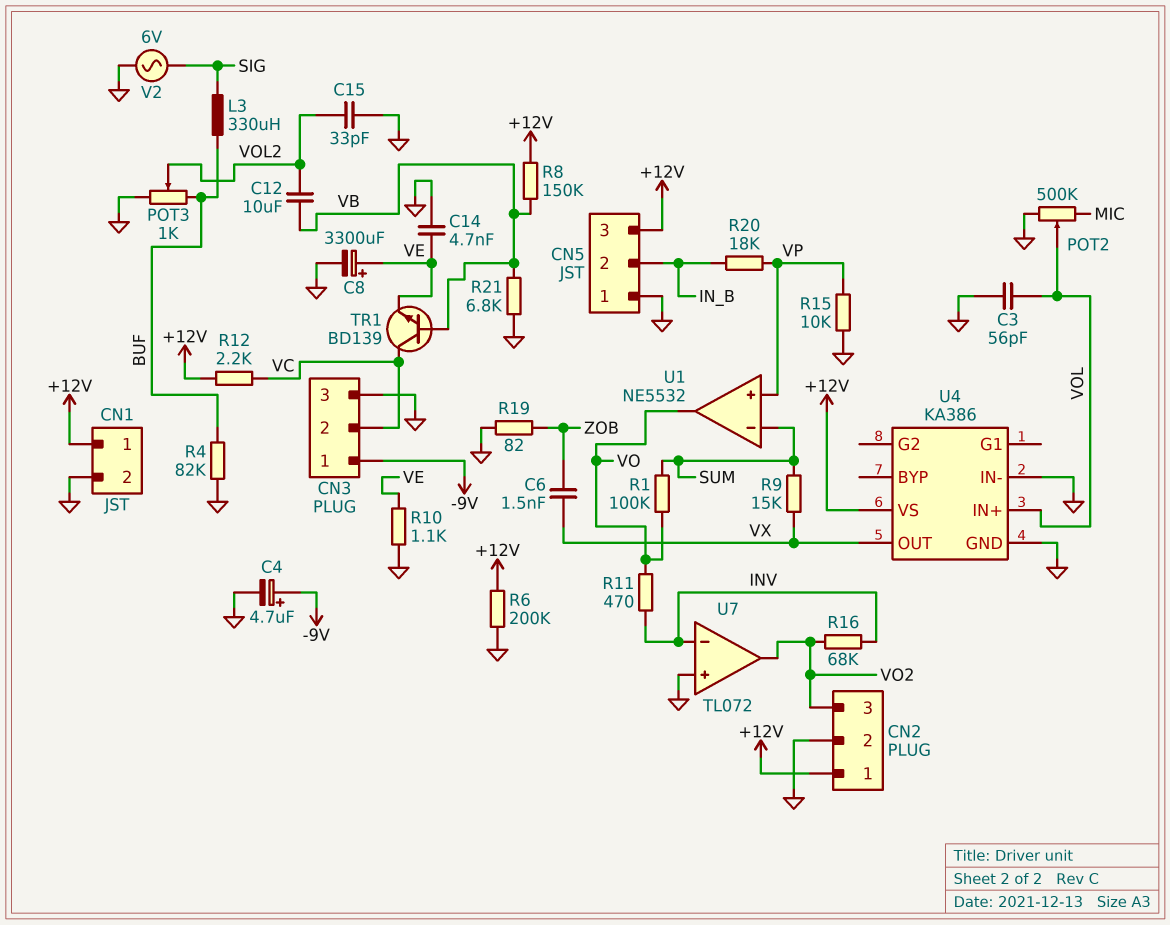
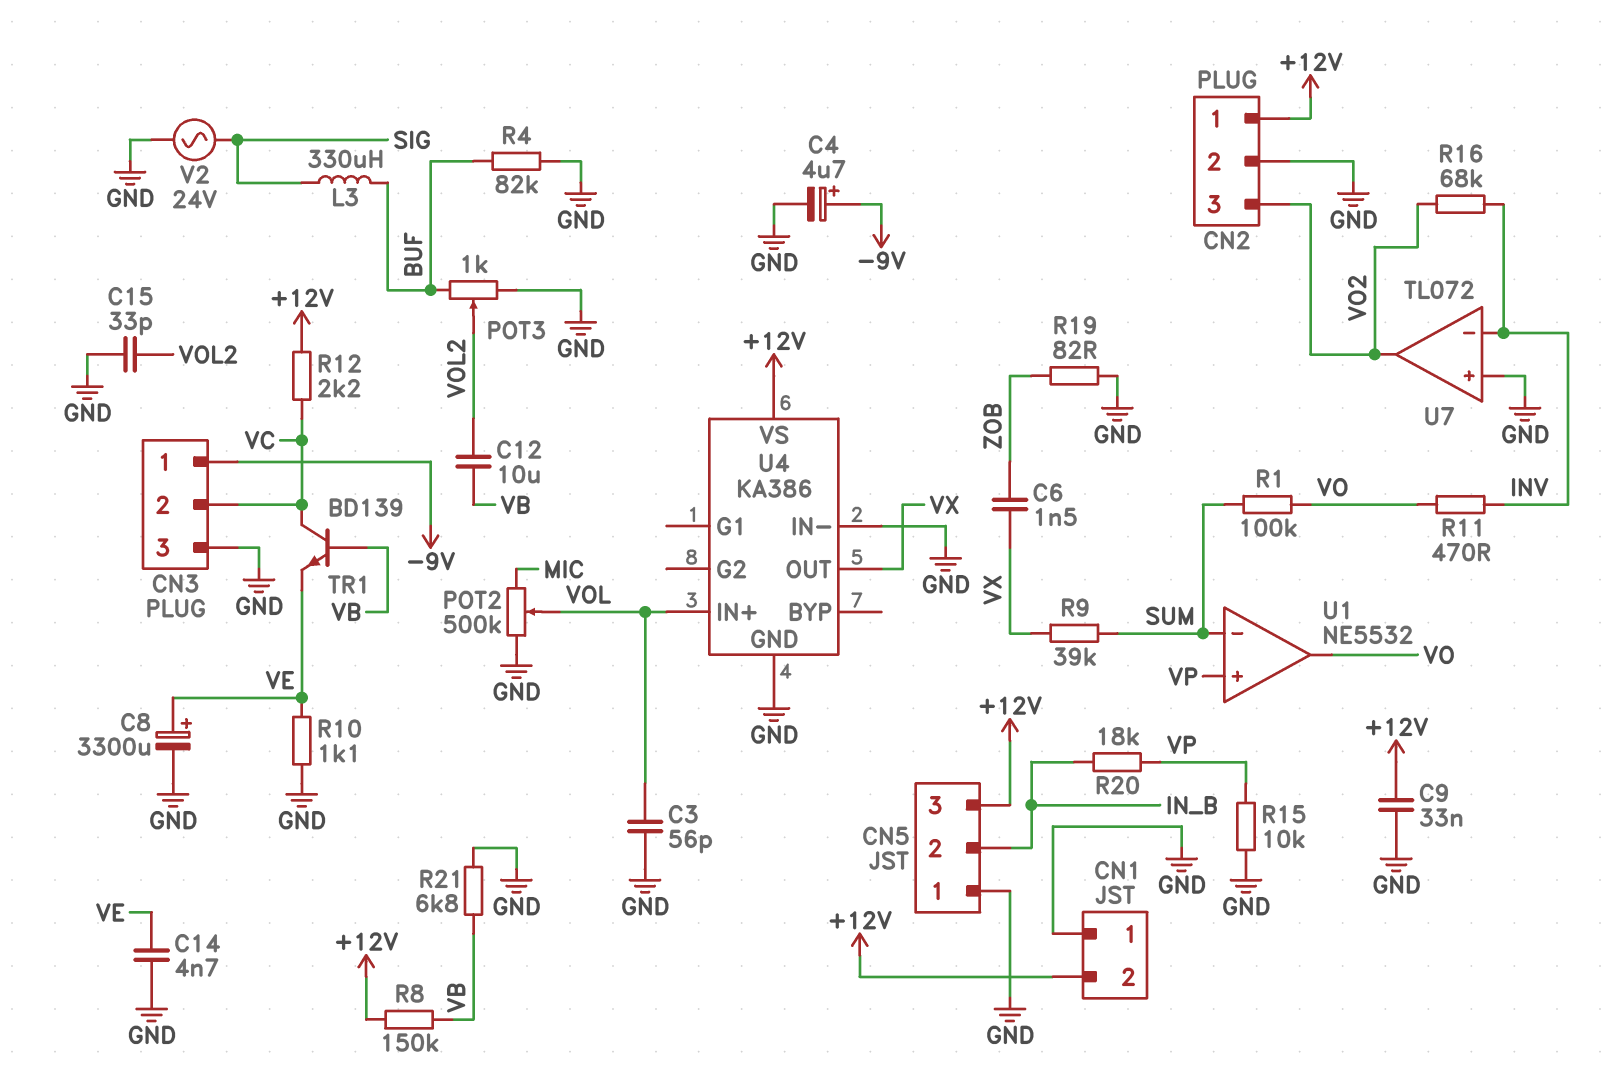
C9: none -> 33nF (+12V, GND)
CN1 pin 1: +12V -> GND
CN1 pin 2: GND -> +12V
R6: 200k (+12V, GND) -> none
R9: 15k (SUM, VX) -> 39k (SUM, VX)
V2: AC 6V (GND, SIG) -> AC 24V (GND, SIG)

